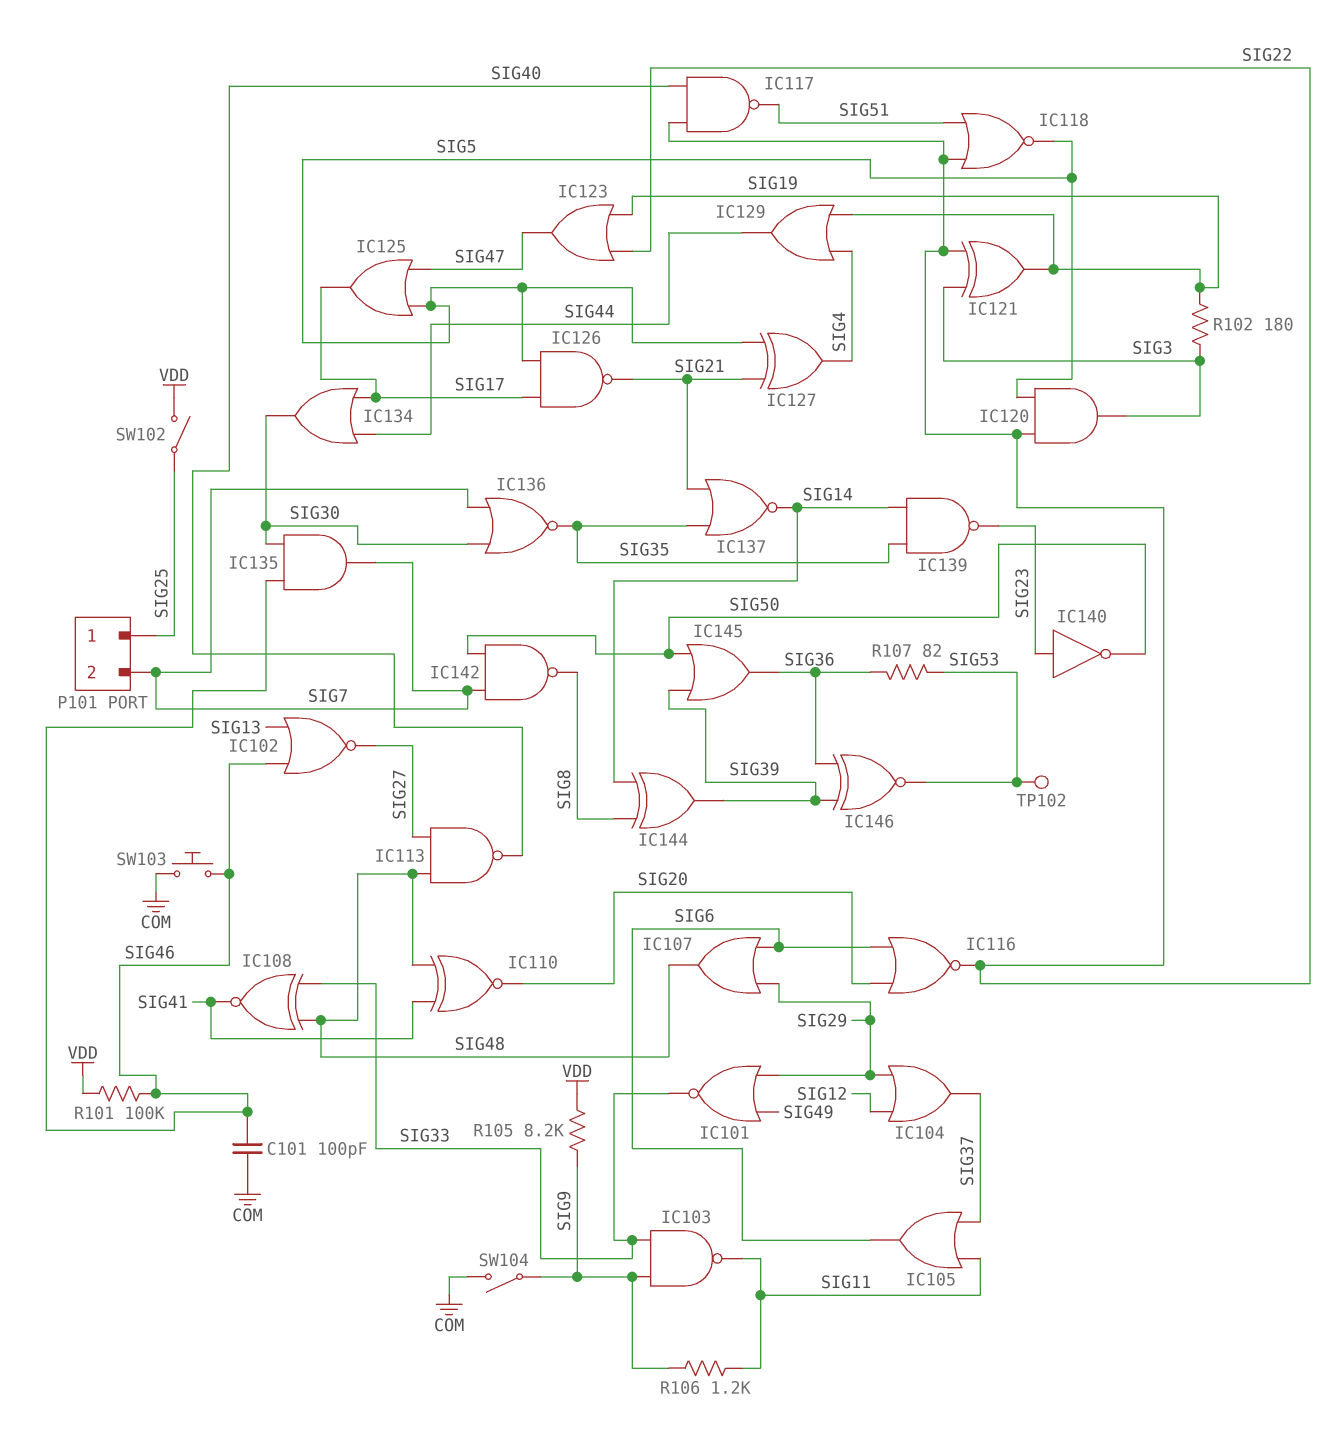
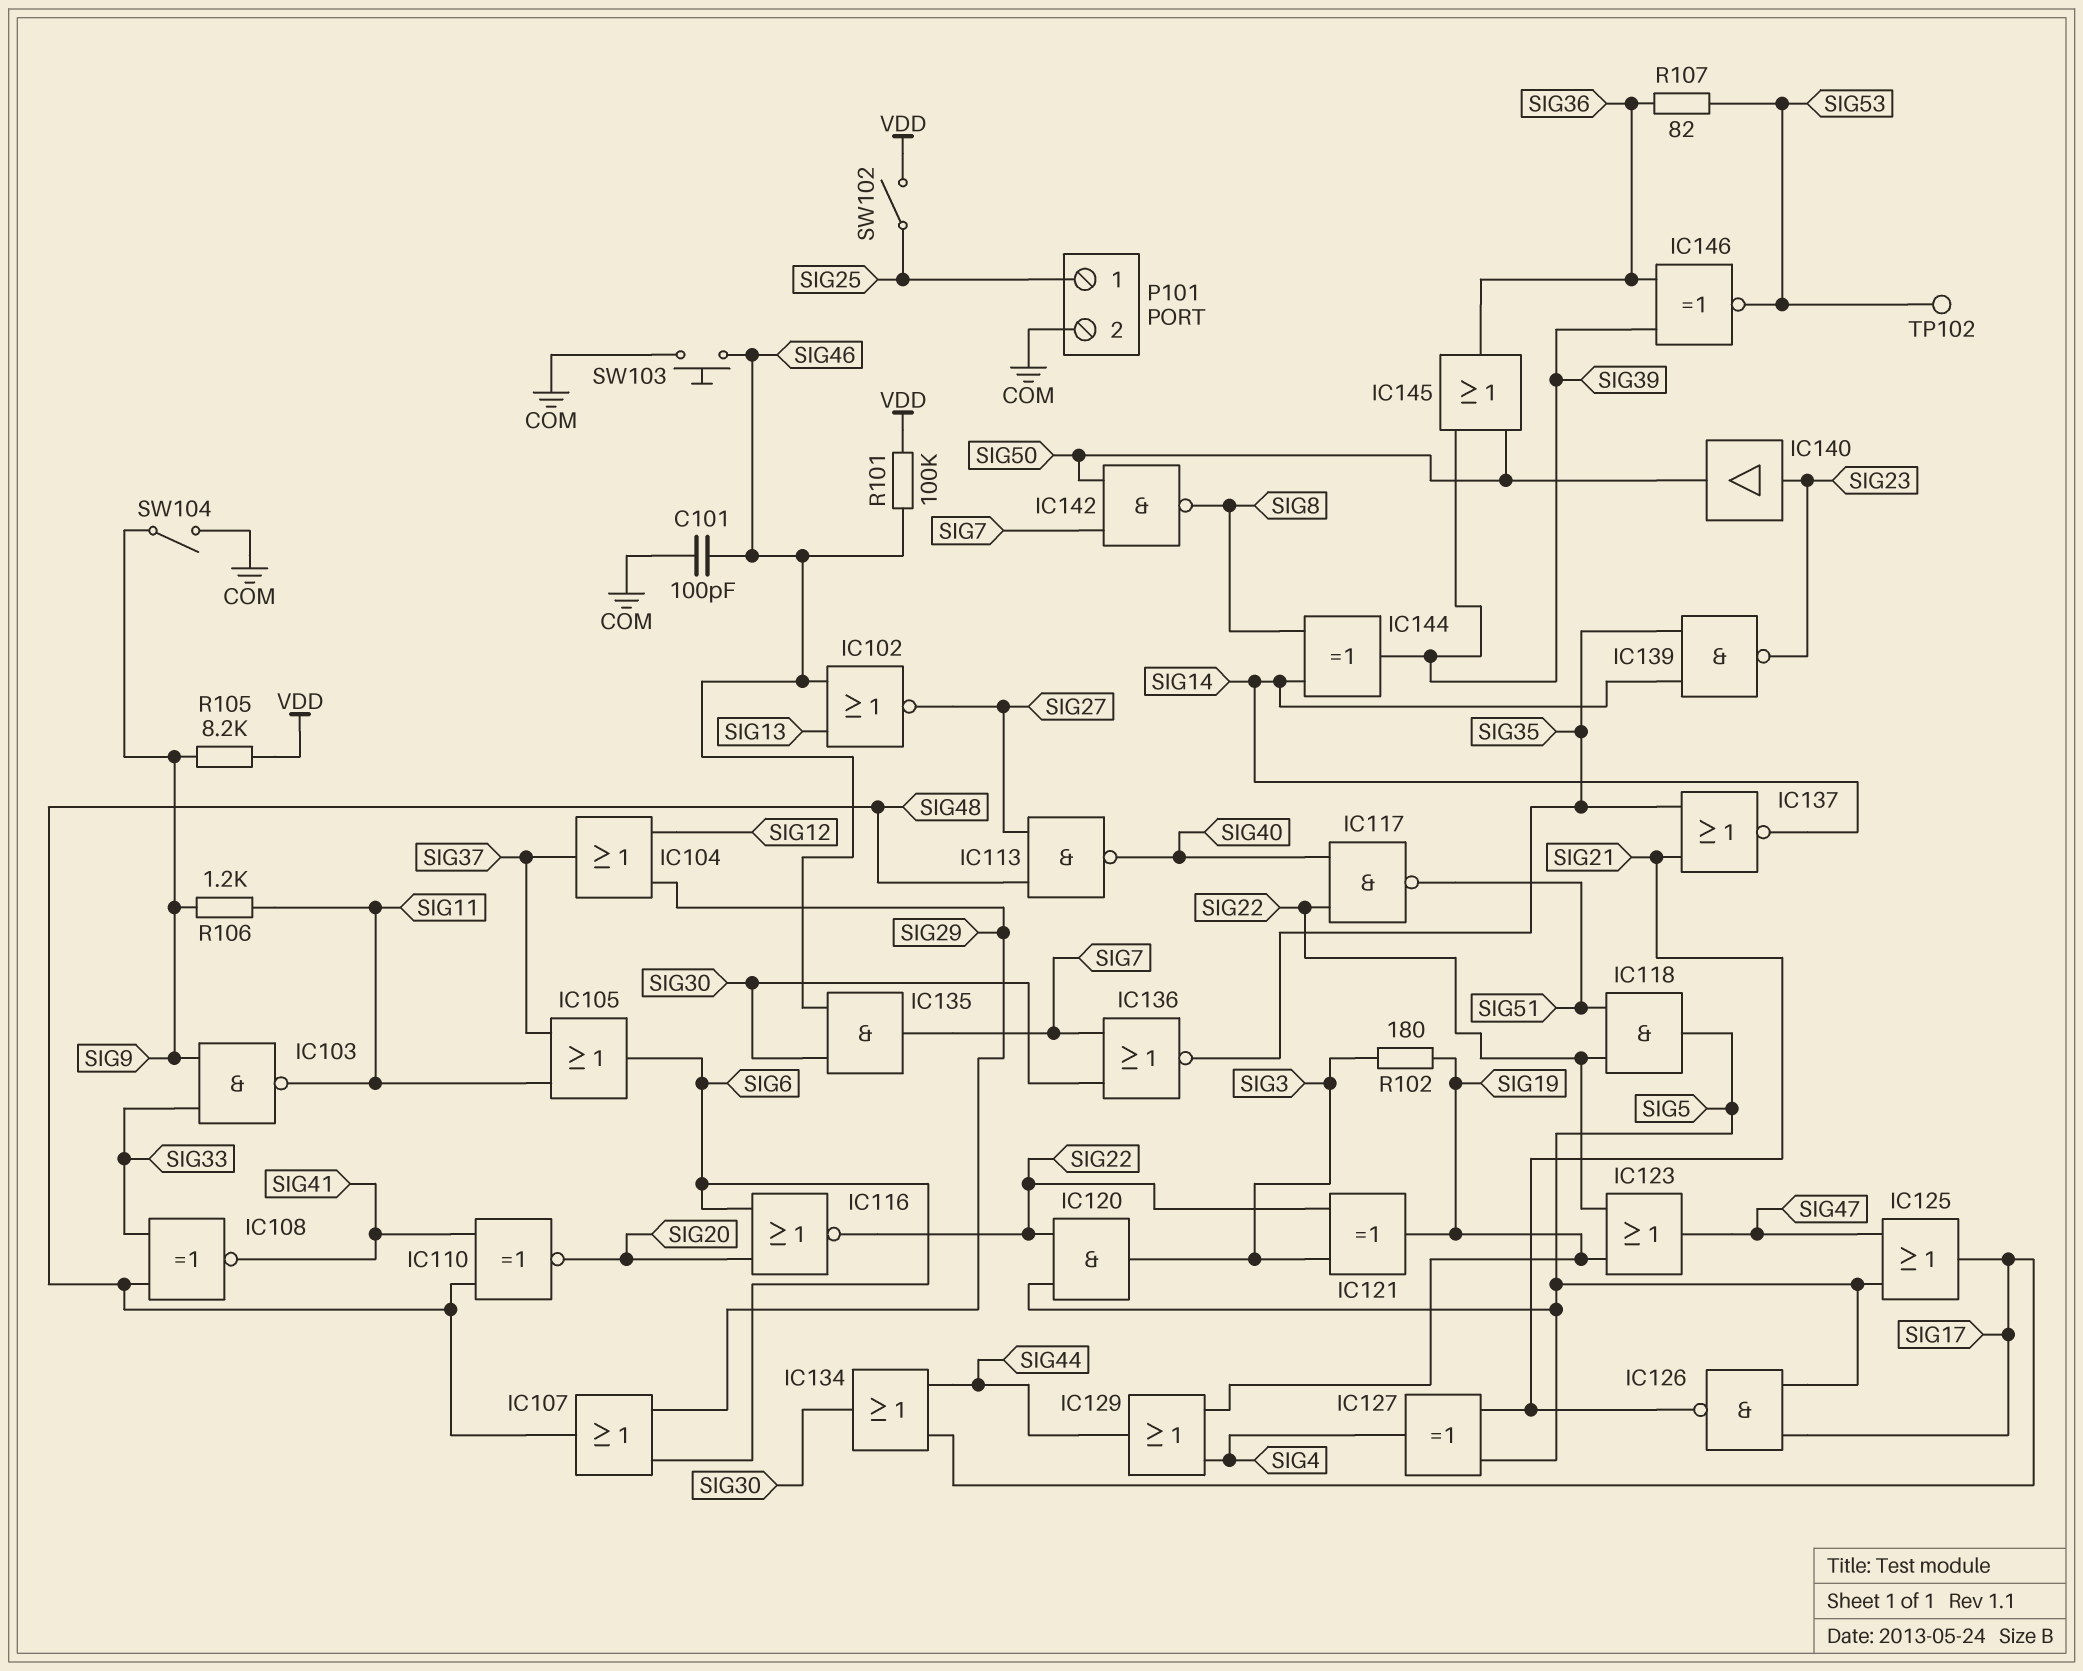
IC101: NOR (in SIG29, in SIG49, out SIG33) -> none
IC118: NOR (in SIG22, in SIG51, out SIG5) -> AND (in SIG22, in SIG51, out SIG5)
IC140: NOT (in SIG23, out SIG50) -> buffer (in SIG23, out SIG50)
P101 pin 2: SIG7 -> COM

